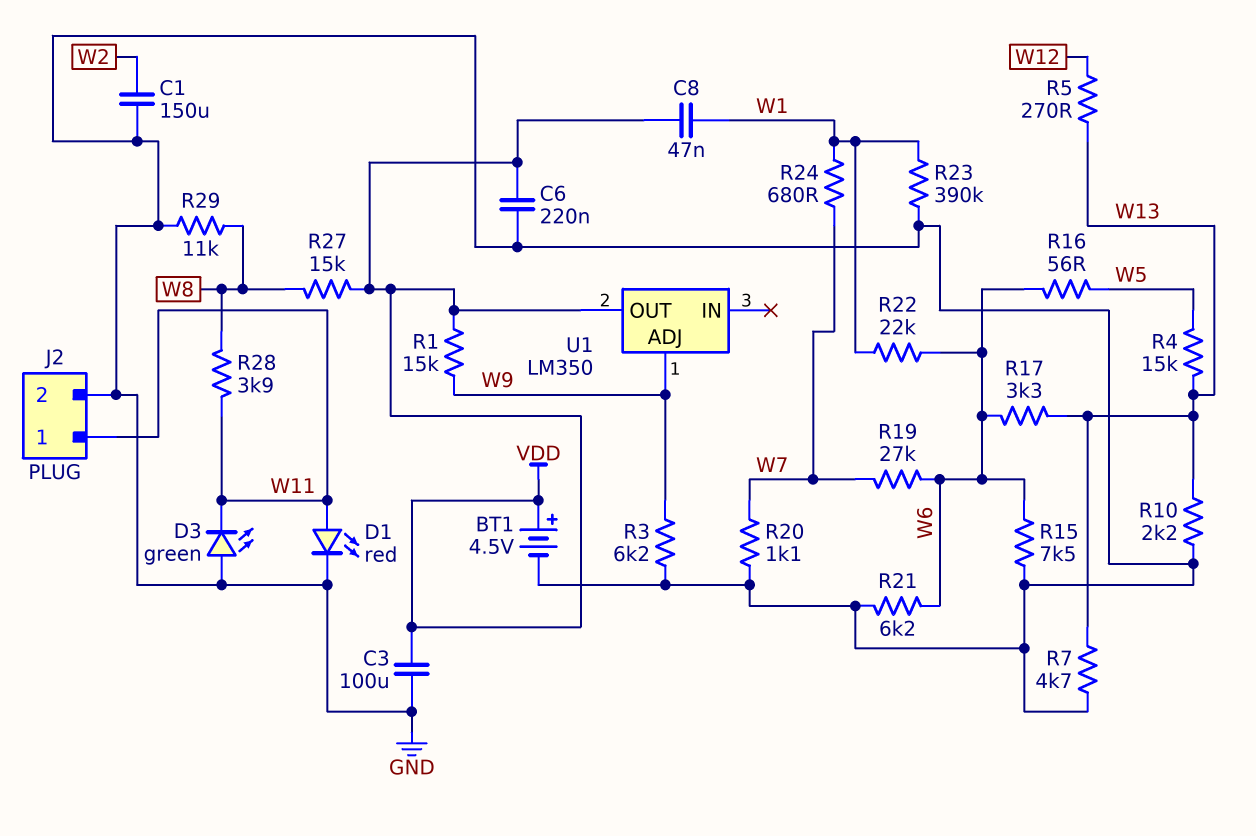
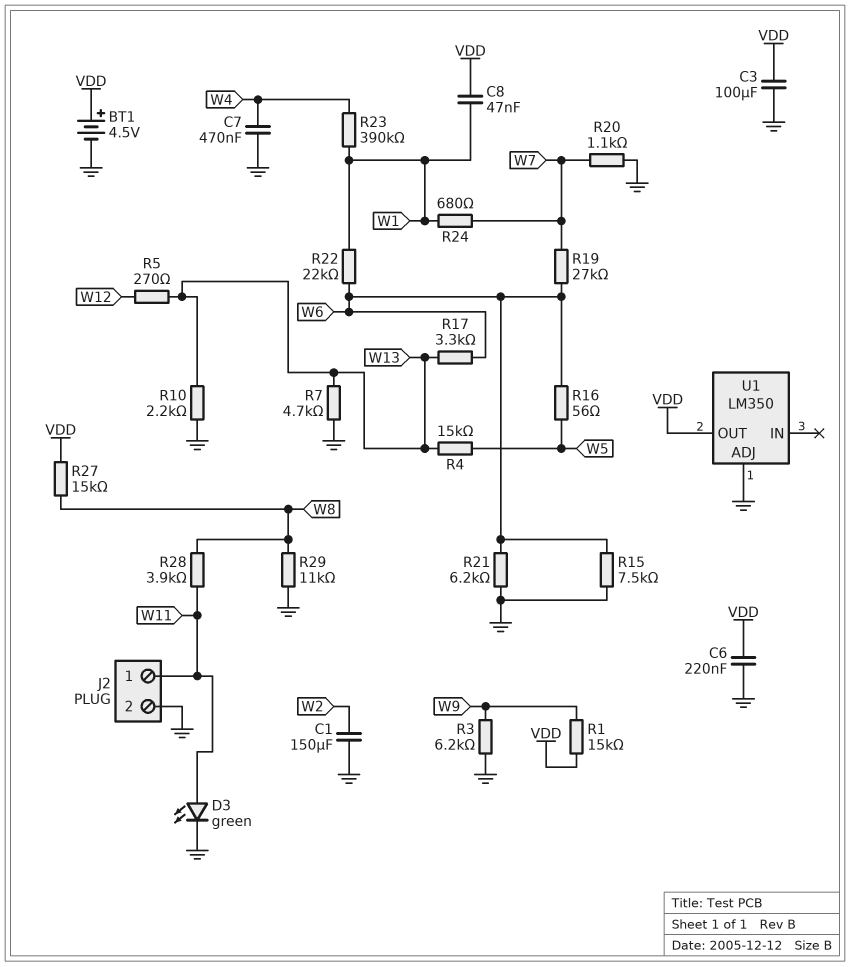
C7: none -> 470nF (GND, W4)
D1: LED red (A W11, K GND) -> none
D3: LED green (A GND, K W11) -> LED green (A W11, K GND)
R23: 390k (GND, W1) -> 390k (W1, W4)
U1 pin ADJ: W9 -> GND

